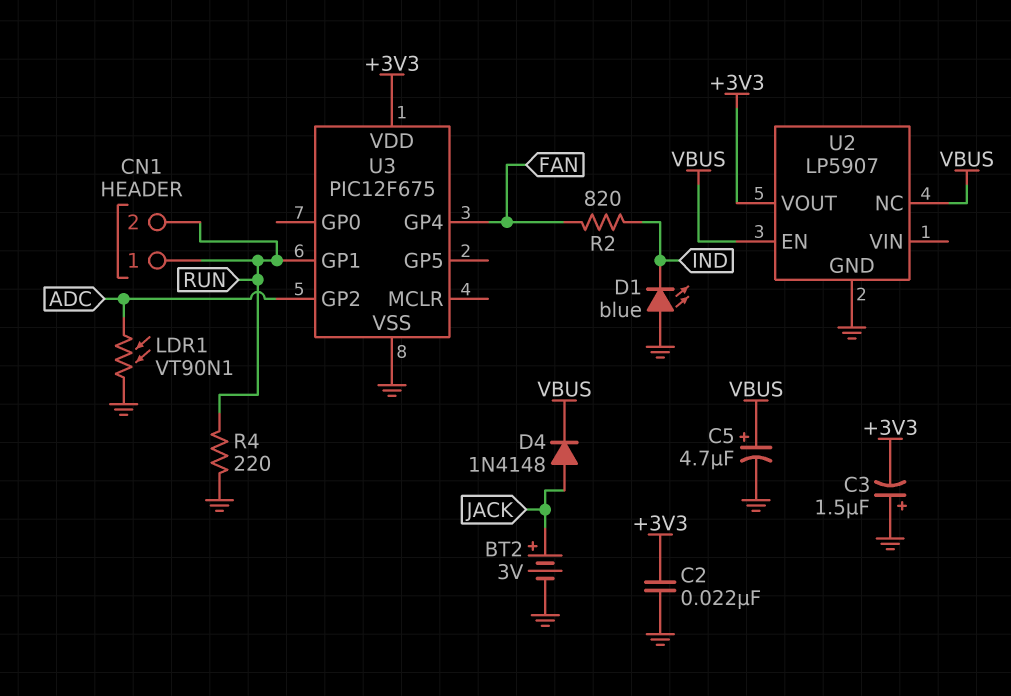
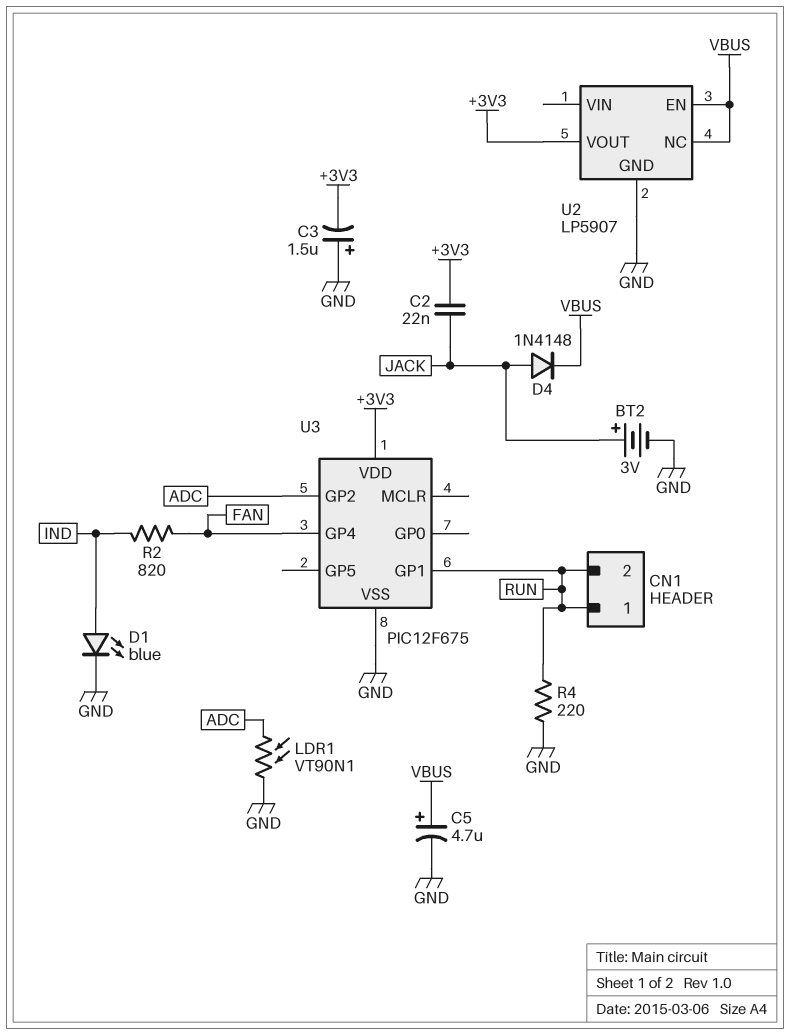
C2: 22nF (+3V3, GND) -> 22nF (+3V3, JACK)
D1: LED blue (A GND, K IND) -> LED blue (A IND, K GND)

